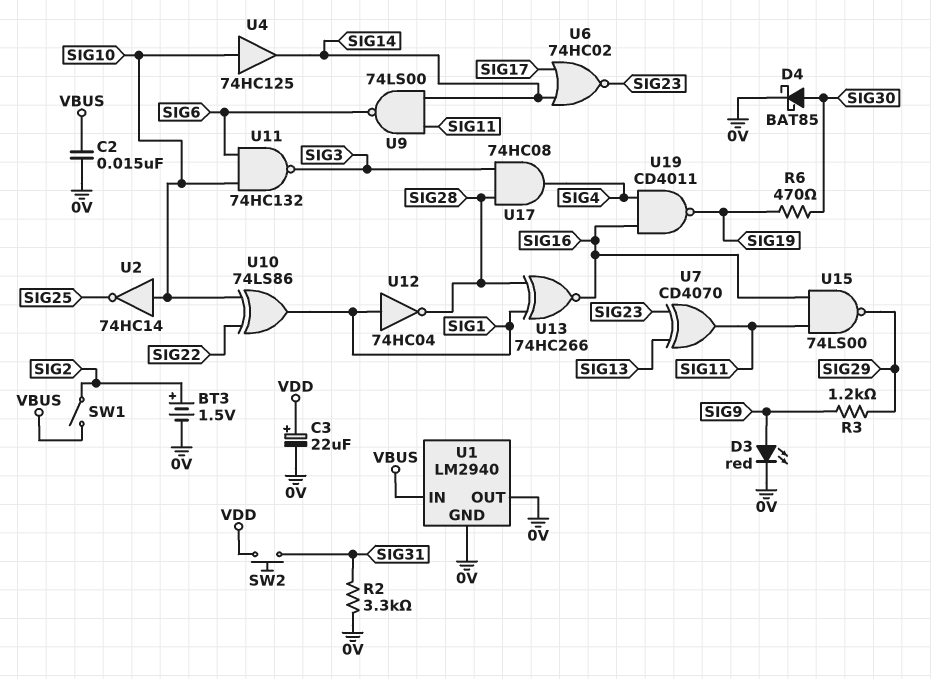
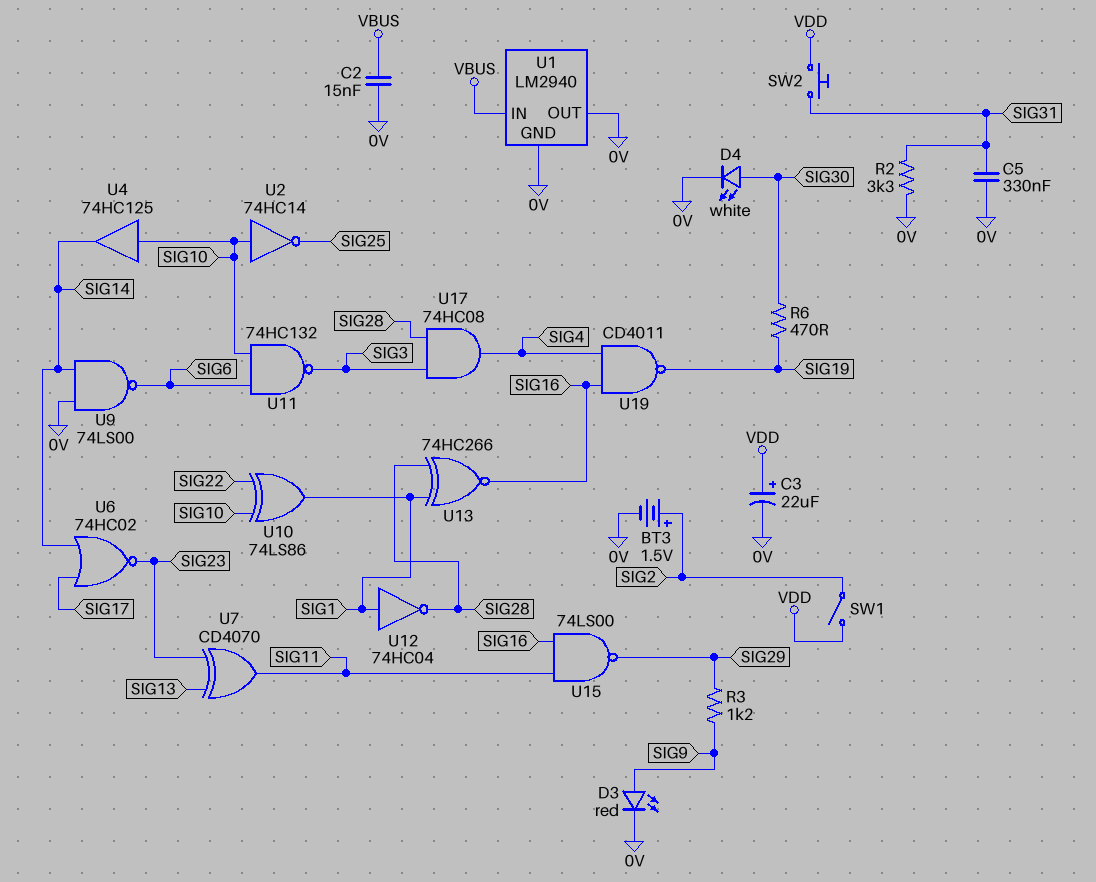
C5: none -> 330nF (0V, SIG31)
D4: schottky BAT85 (A SIG30, K 0V) -> LED white (A SIG30, K 0V)
SW1: switch (SIG2, VBUS) -> switch (SIG2, VDD)
U9: NAND 74LS00 (in SIG11, in SIG14, out SIG6) -> NAND 74LS00 (in 0V, in SIG14, out SIG6)

